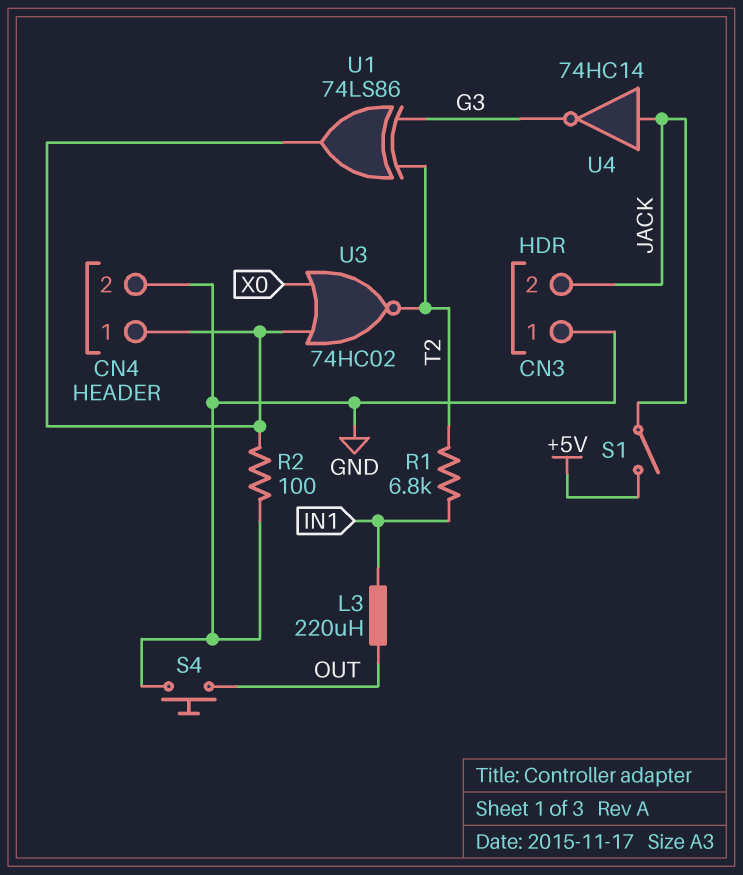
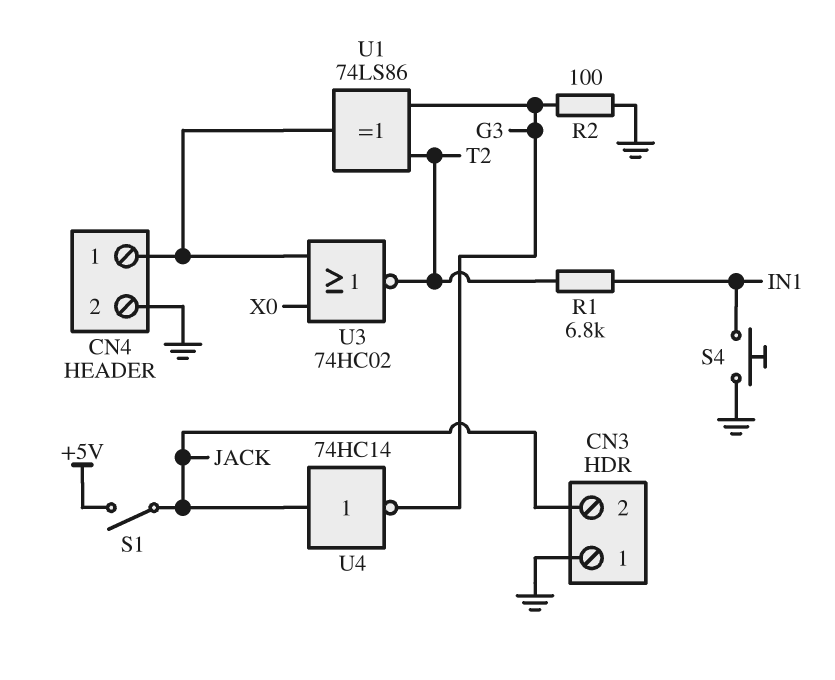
L3: 220uH (IN1, OUT) -> none
R2: 100 (CN4/1, GND) -> 100 (G3, GND)
S4: button (GND, OUT) -> button (GND, IN1)

